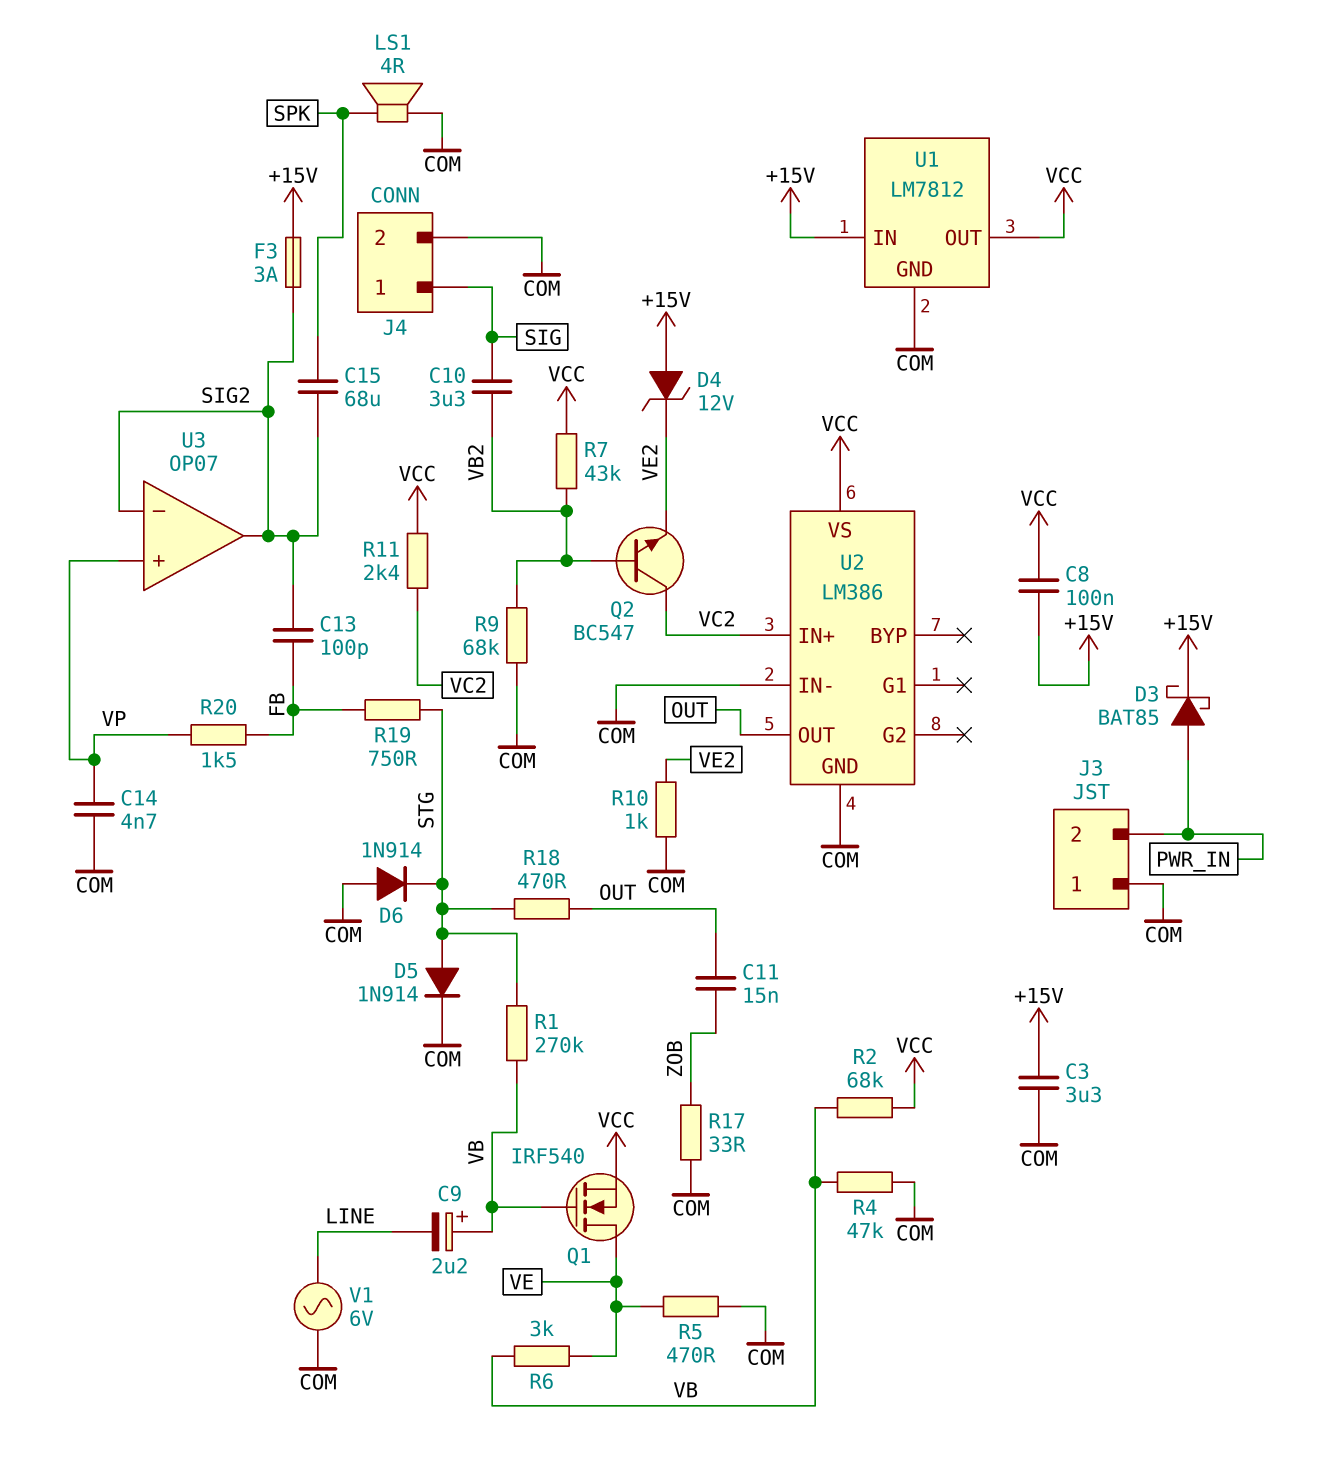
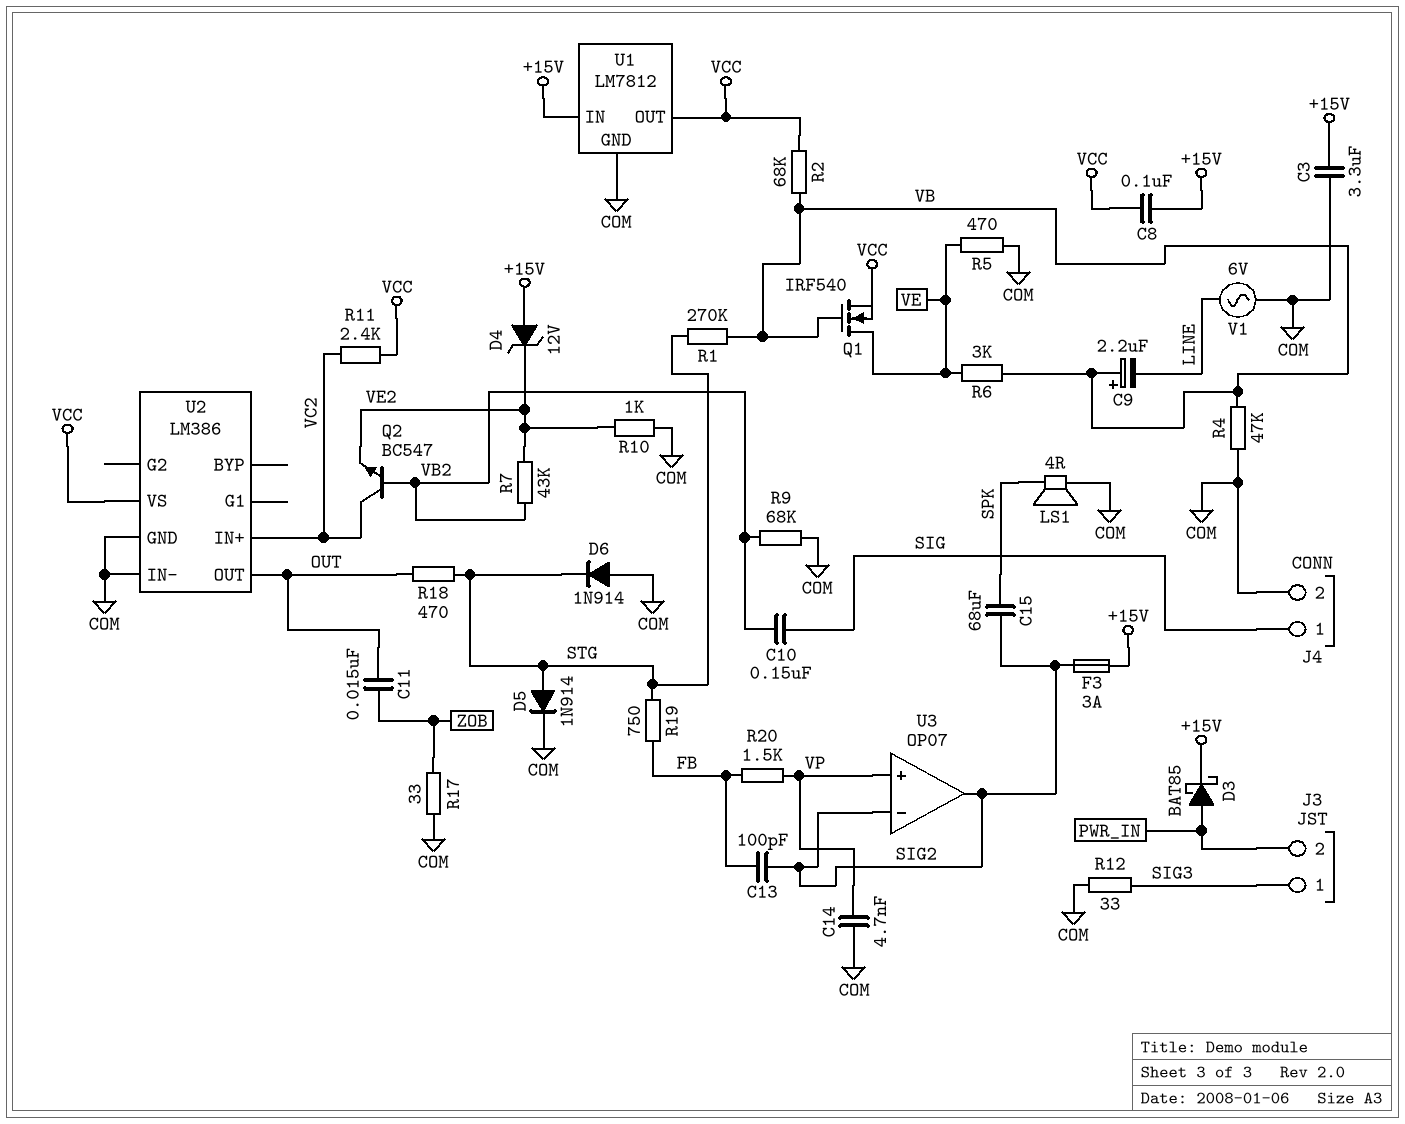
C10: 3.3uF (SIG, VB2) -> 150nF (SIG, VB2)
J3 pin 1: COM -> SIG3
R7: 43k (VB2, VCC) -> 43k (VB2, VE2)
R12: none -> 33 (COM, SIG3)

